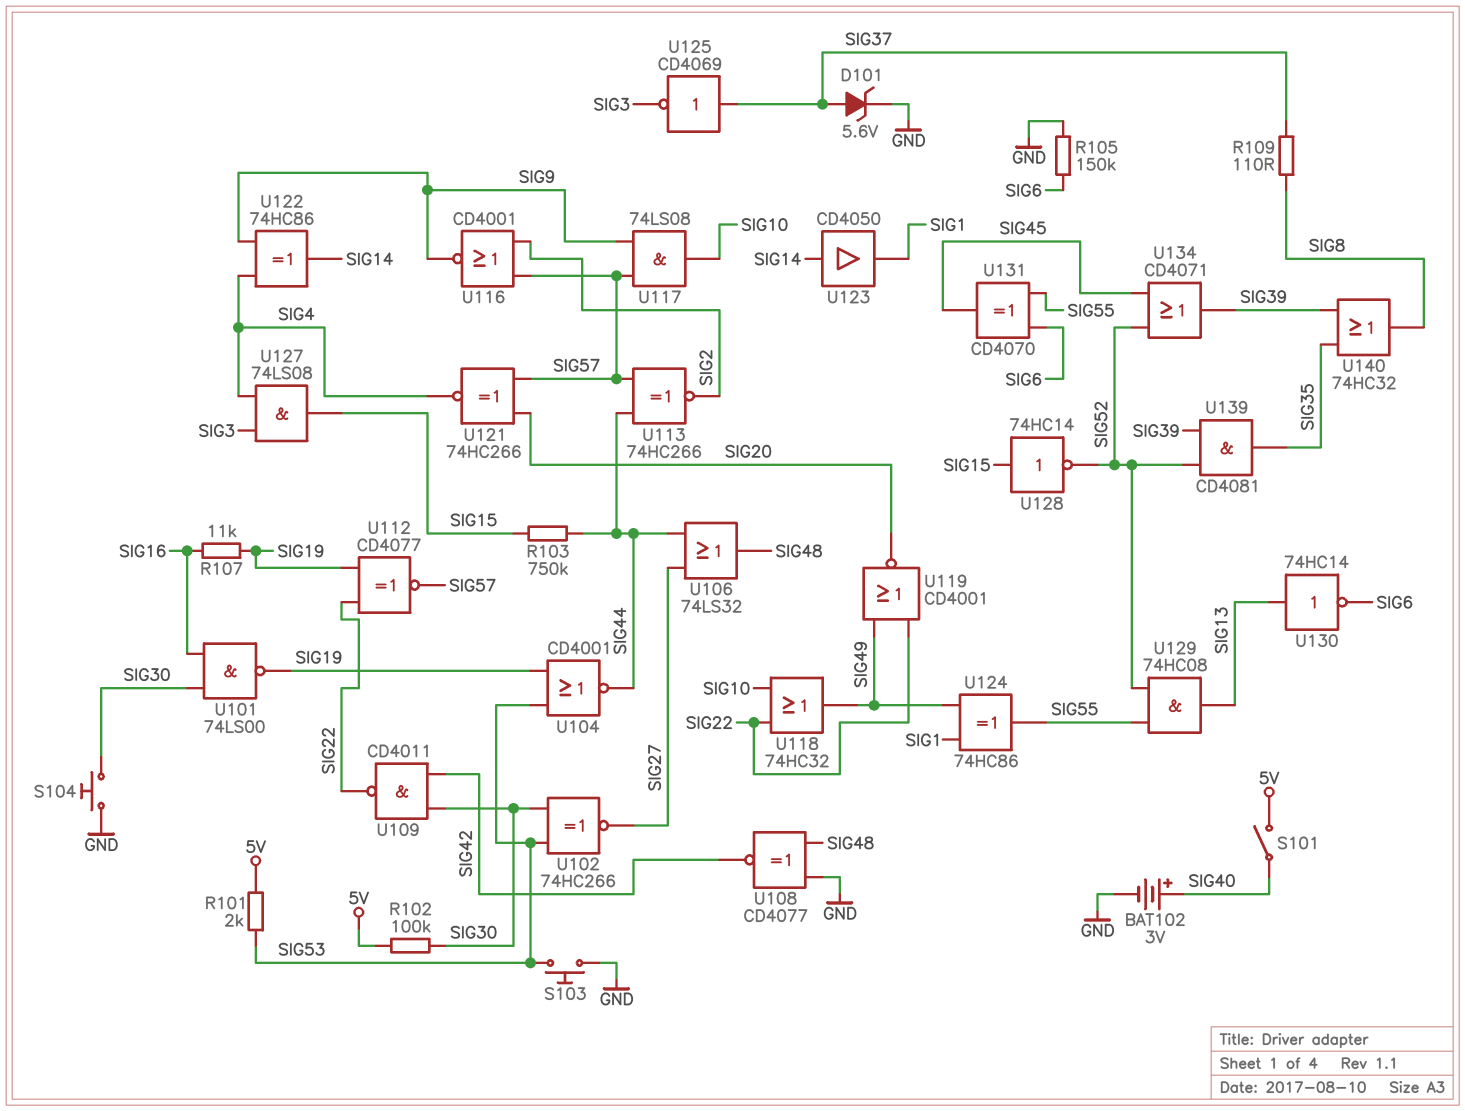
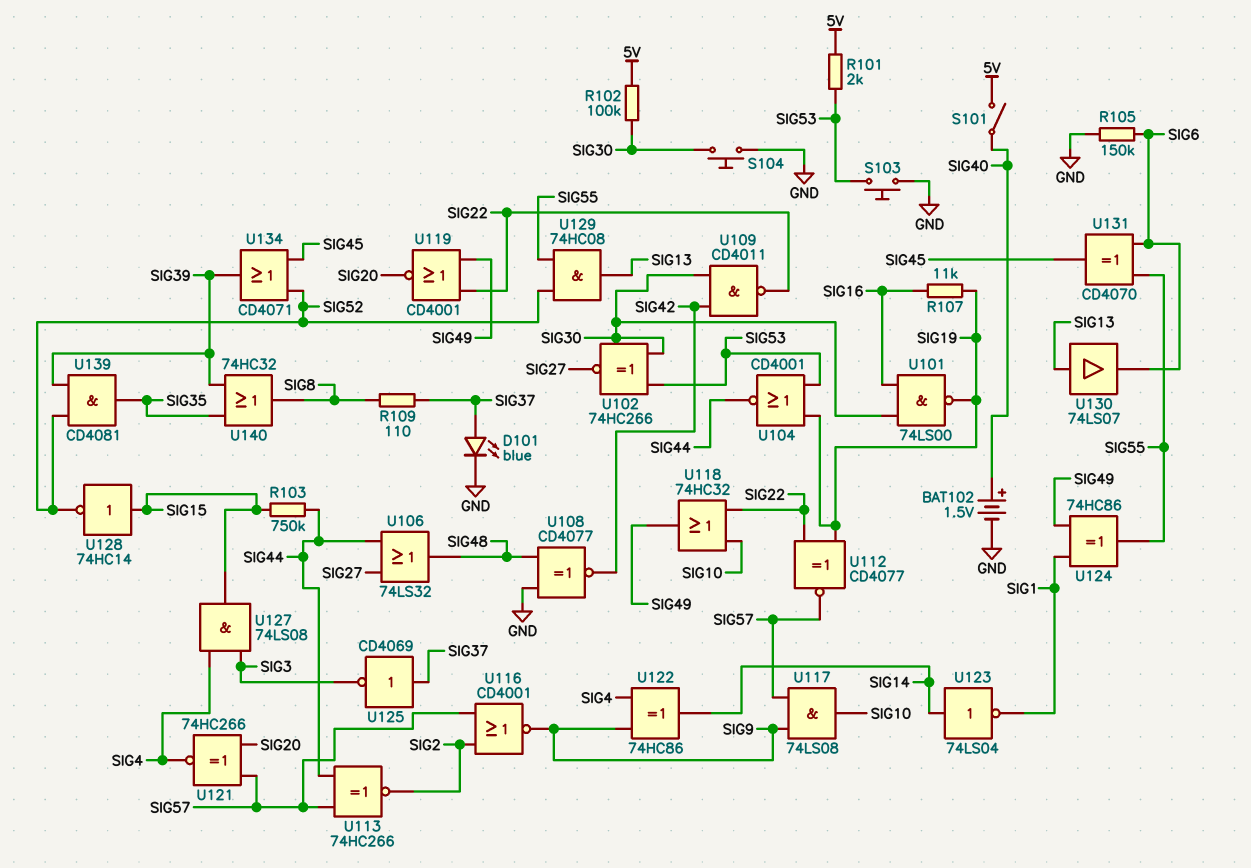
BAT102: 3V (plus SIG40, minus GND) -> 1.5V (plus SIG40, minus GND)
D101: zener 5.6V (A SIG37, K GND) -> LED blue (A SIG37, K GND)
U123: buffer CD4050 (in SIG14, out SIG1) -> NOT 74LS04 (in SIG14, out SIG1)
U130: NOT 74HC14 (in SIG13, out SIG6) -> buffer 74LS07 (in SIG13, out SIG6)

